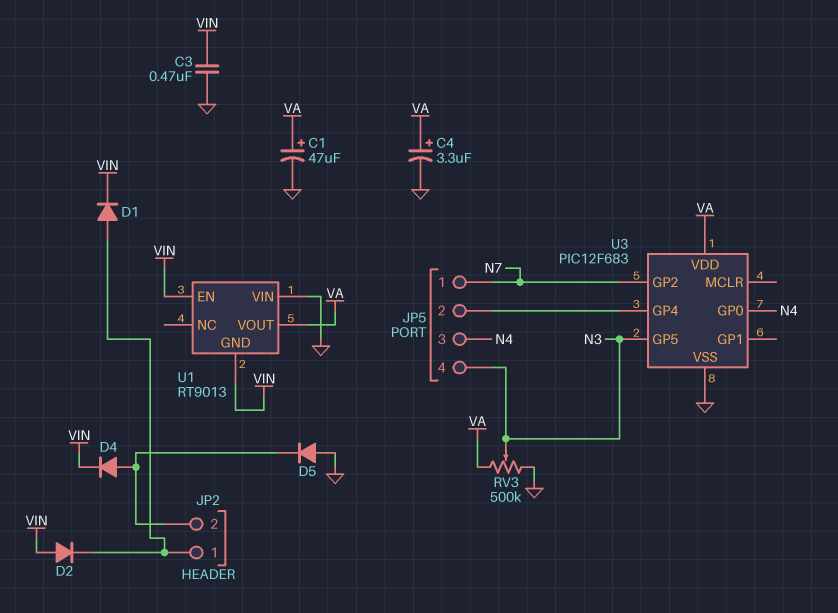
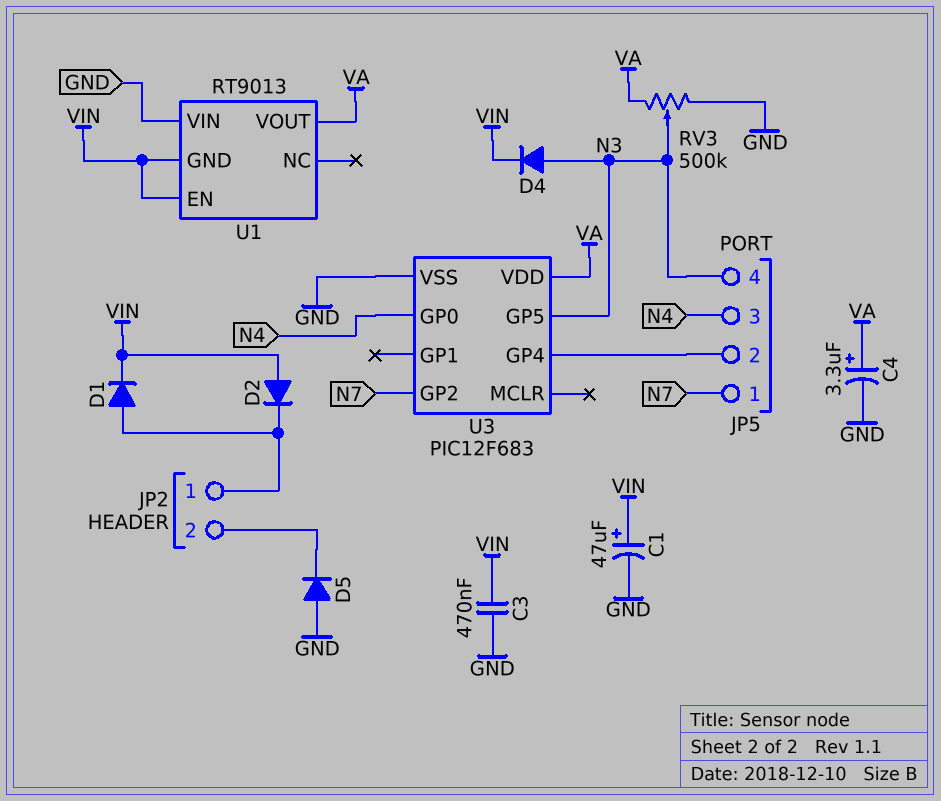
C1: 47uF (plus VA, minus GND) -> 47uF (plus VIN, minus GND)
D4: diode (A JP2/2, K VIN) -> diode (A N3, K VIN)

